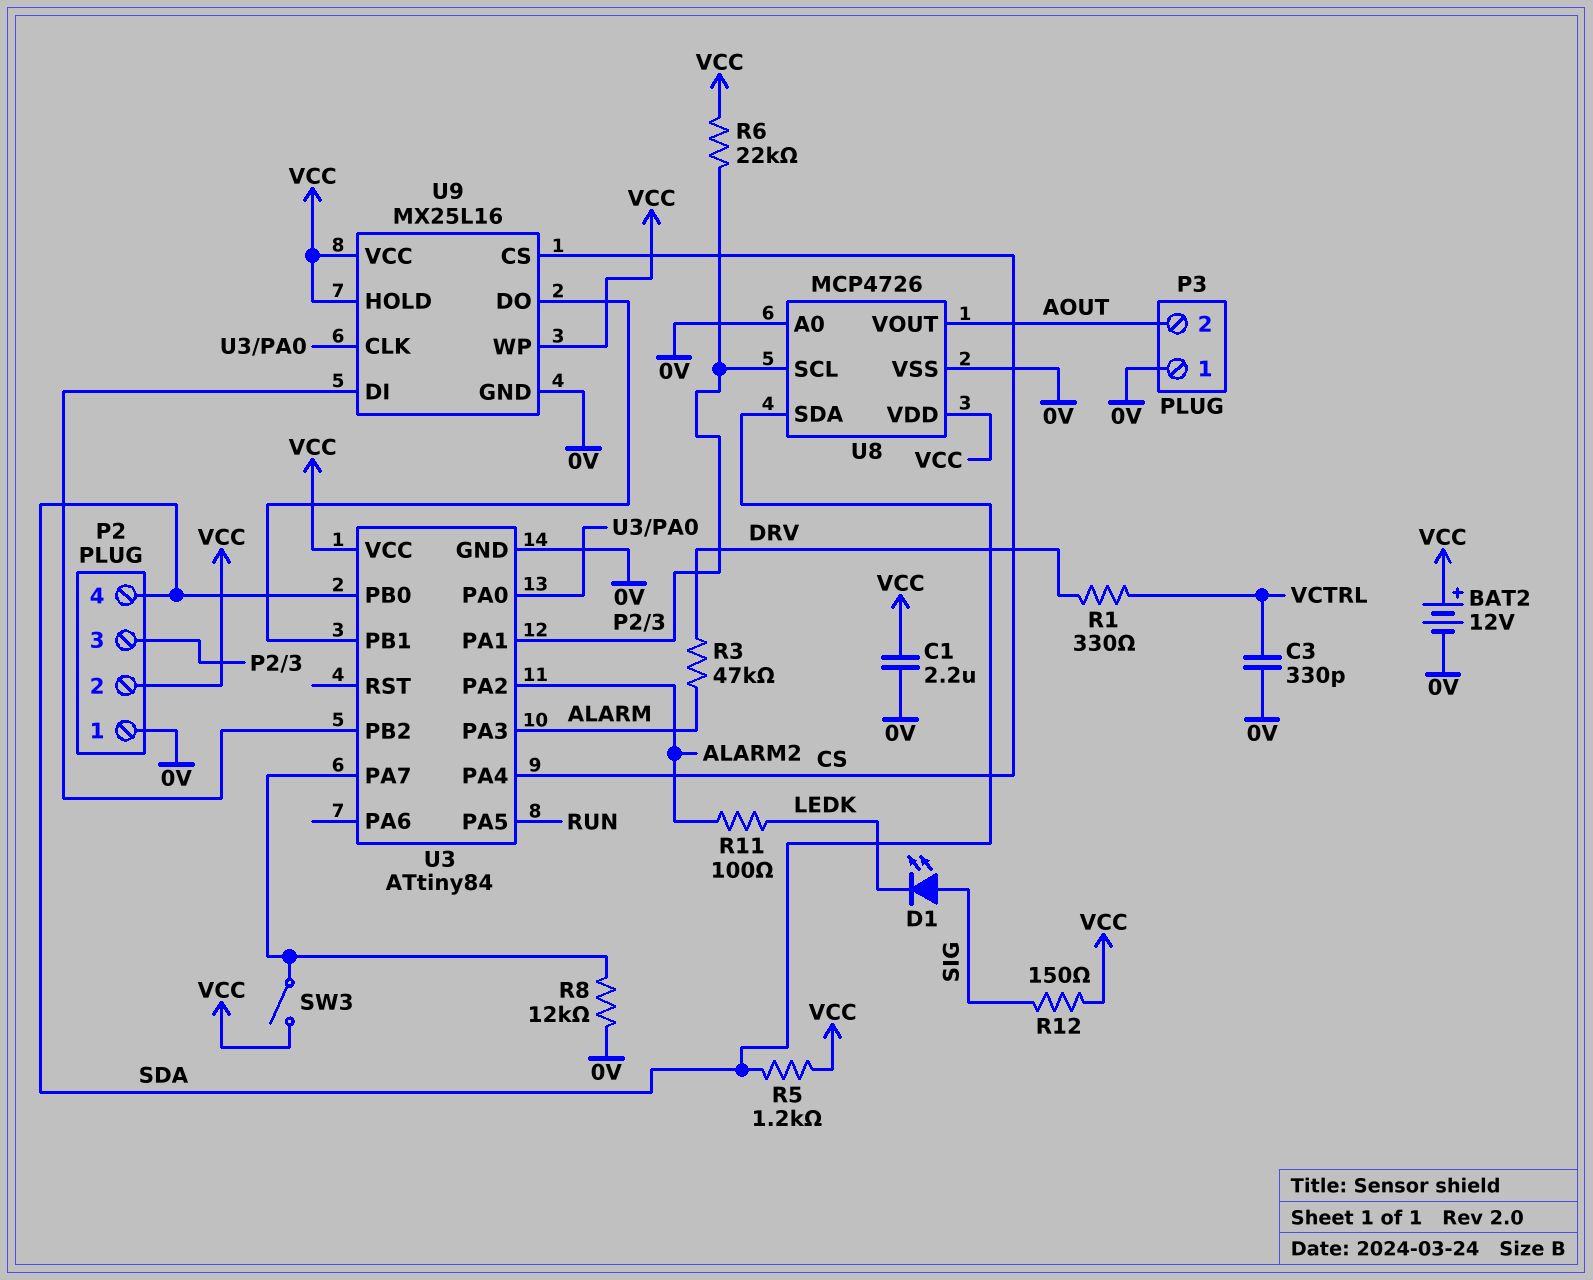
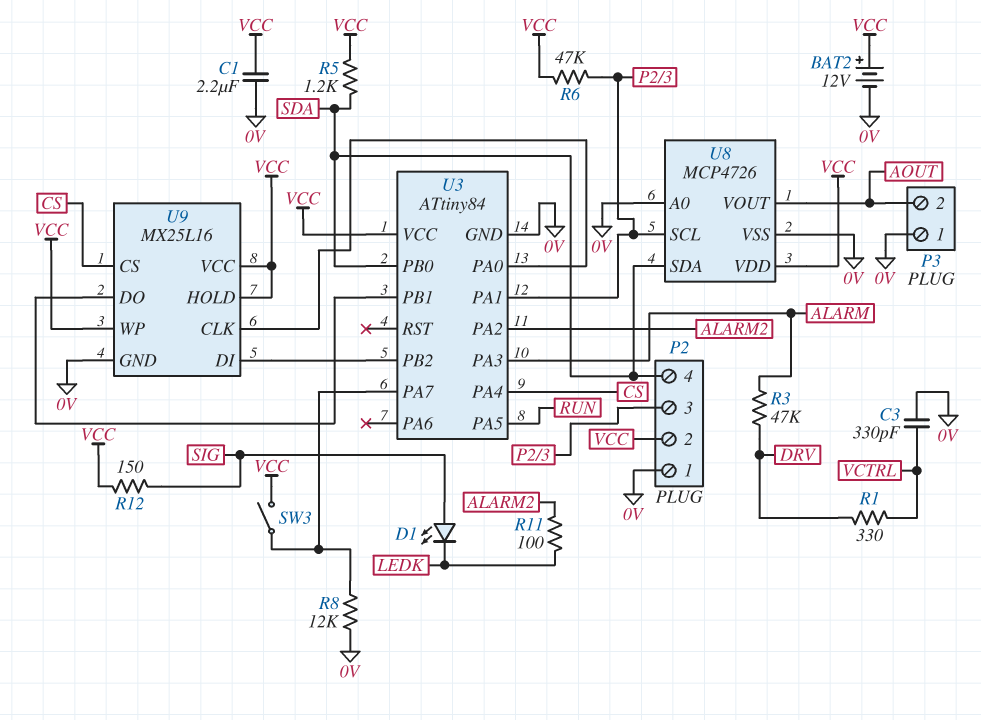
R6: 22k (P2/3, VCC) -> 47k (P2/3, VCC)

